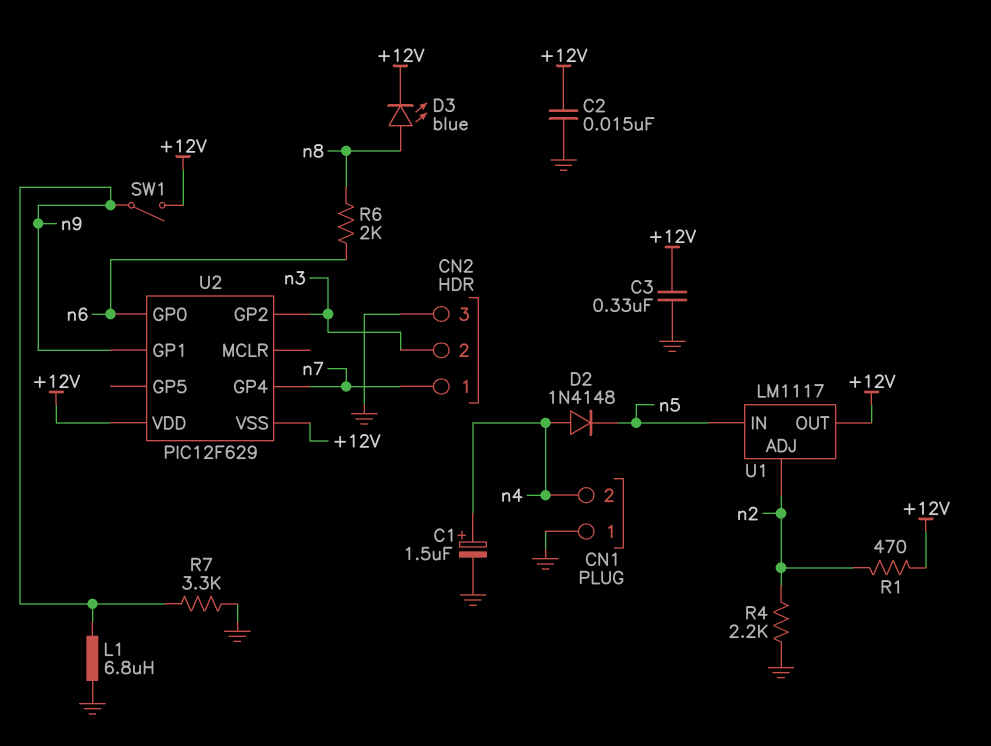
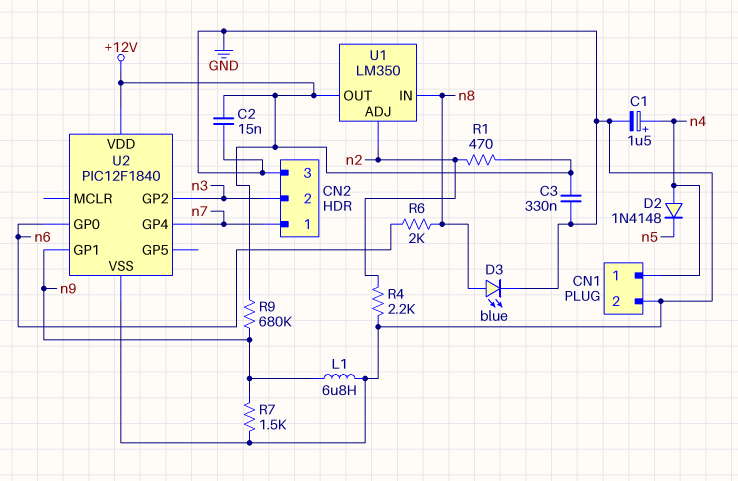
CN1 pin 1: GND -> n4
CN1 pin 2: n4 -> GND
D3: LED blue (A n8, K +12V) -> LED blue (A n8, K GND)
R7: 3.3k (GND, n9) -> 1.5k (GND, n9)
R9: none -> 680k (+12V, n9)
SW1: switch (+12V, n9) -> none
U1: LM1117 -> LM350
U1 pin IN: n5 -> n8
U2: PIC12F629 -> PIC12F1840
U2 pin VSS: +12V -> GND

